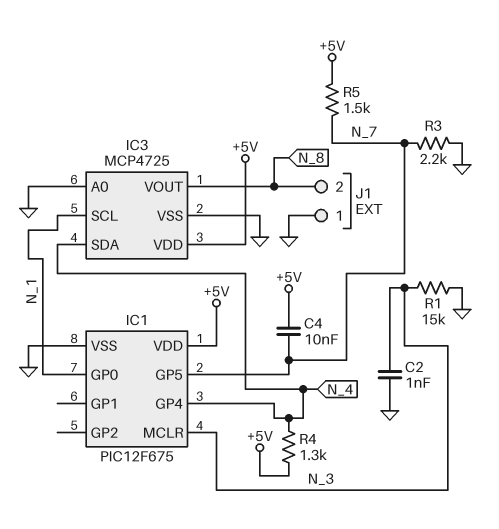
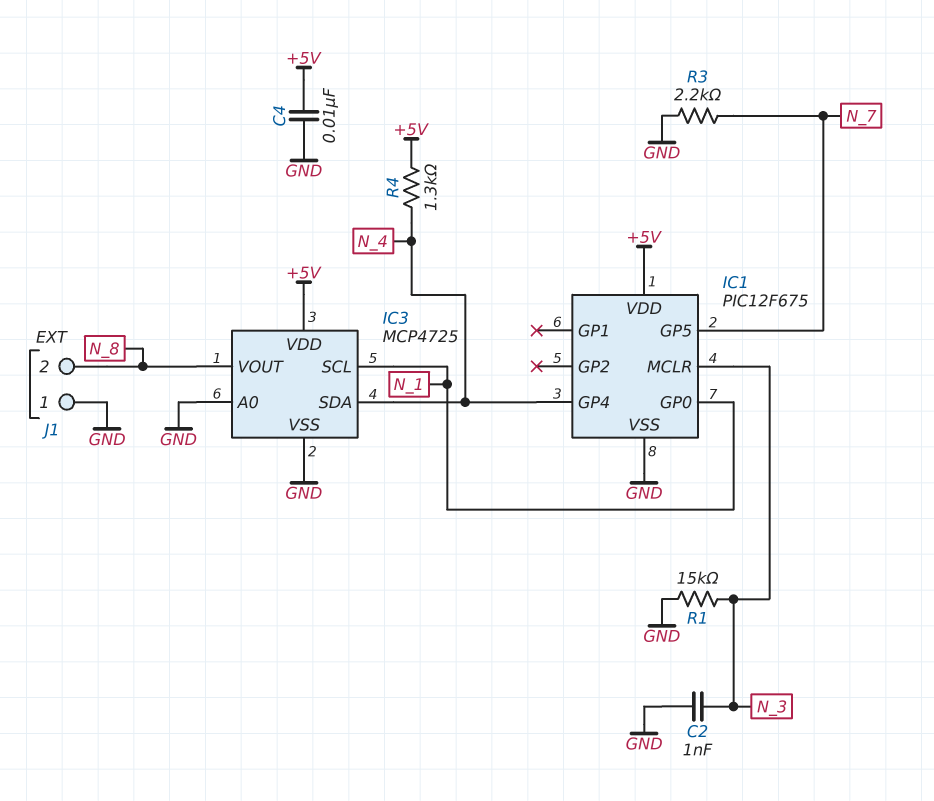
C4: 10nF (+5V, N_7) -> 10nF (+5V, GND)
R5: 1.5k (+5V, N_7) -> none

